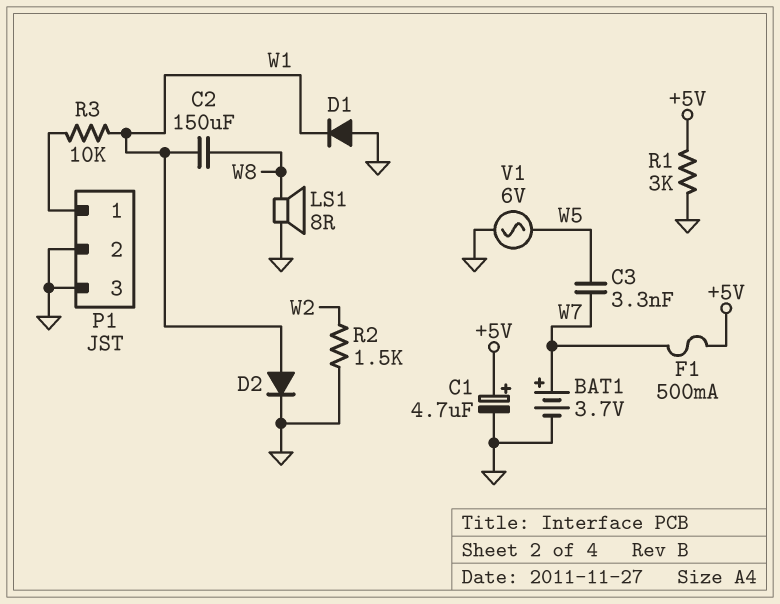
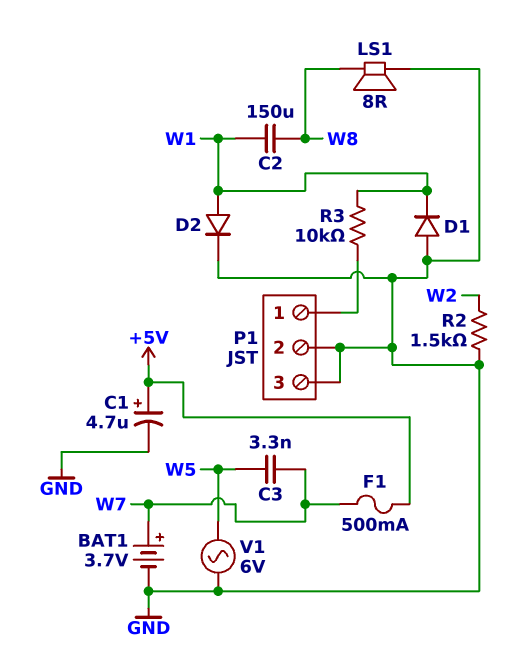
R1: 3k (+5V, GND) -> none

